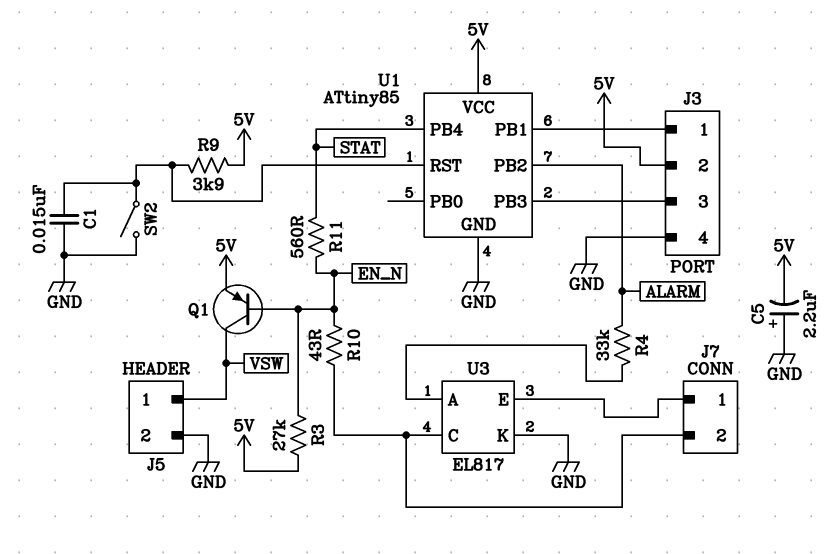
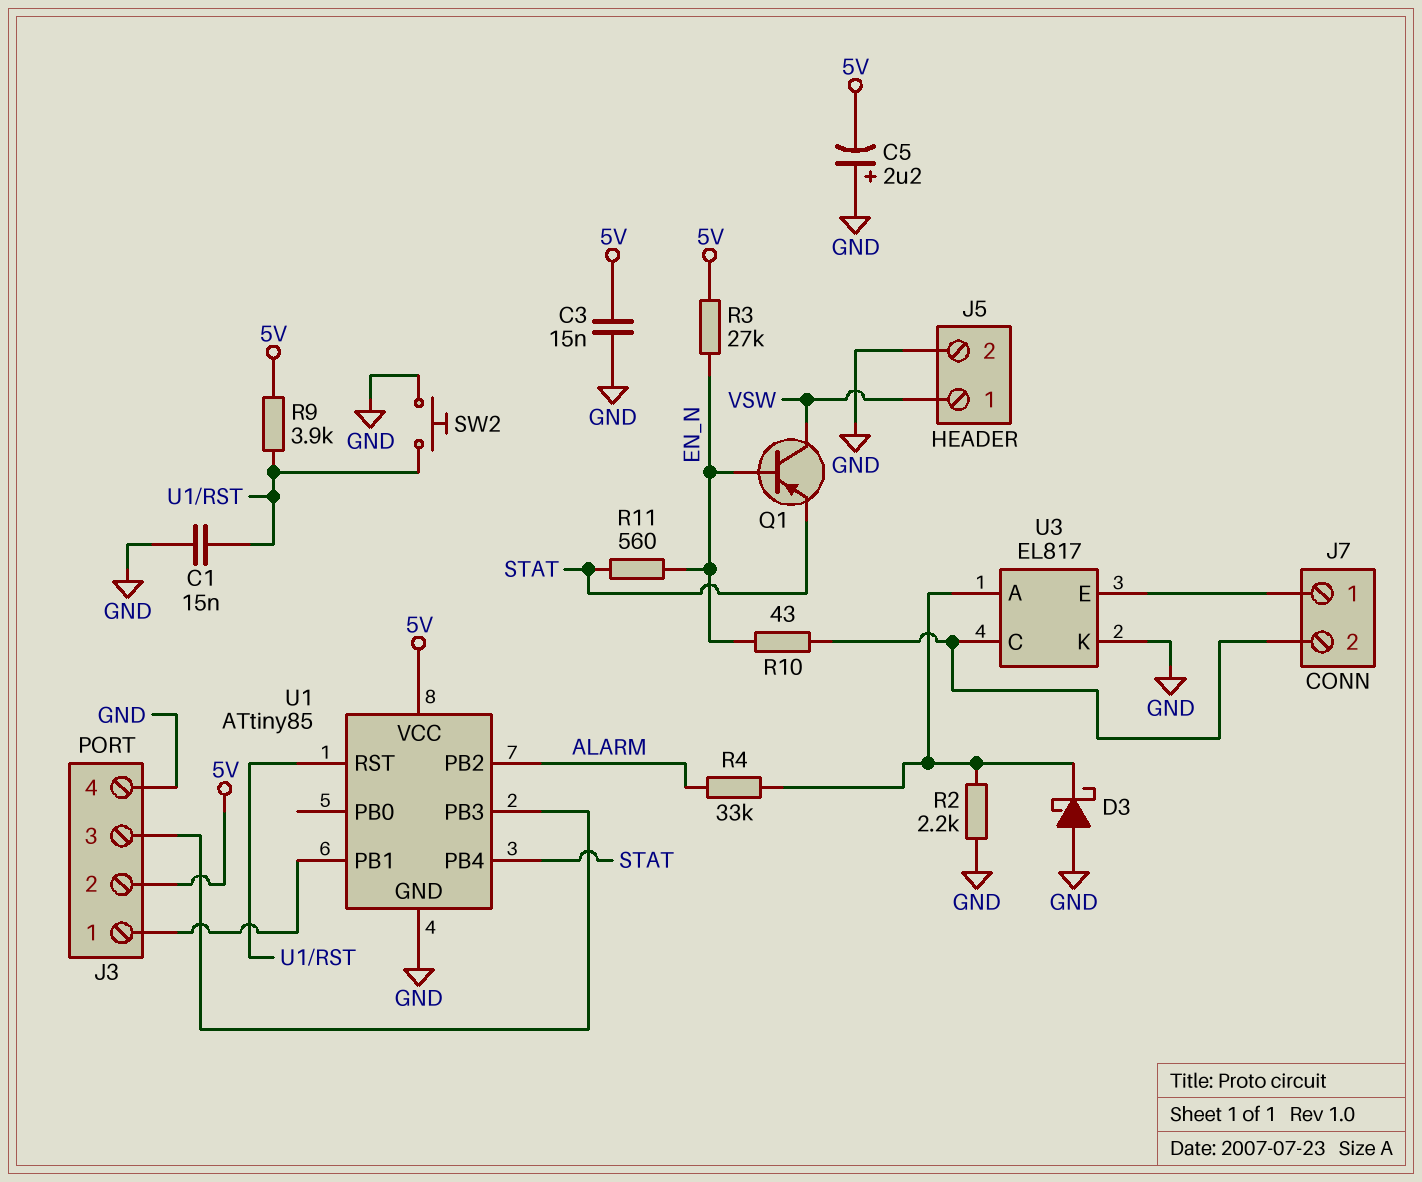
C3: none -> 15nF (5V, GND)
D3: none -> schottky (A GND, K U3/A)
Q1: PNP (B EN_N, C VSW, E 5V) -> PNP (B EN_N, C VSW, E STAT)
R2: none -> 2.2k (GND, U3/A)
SW2: switch (GND, U1/RST) -> button (GND, U1/RST)

